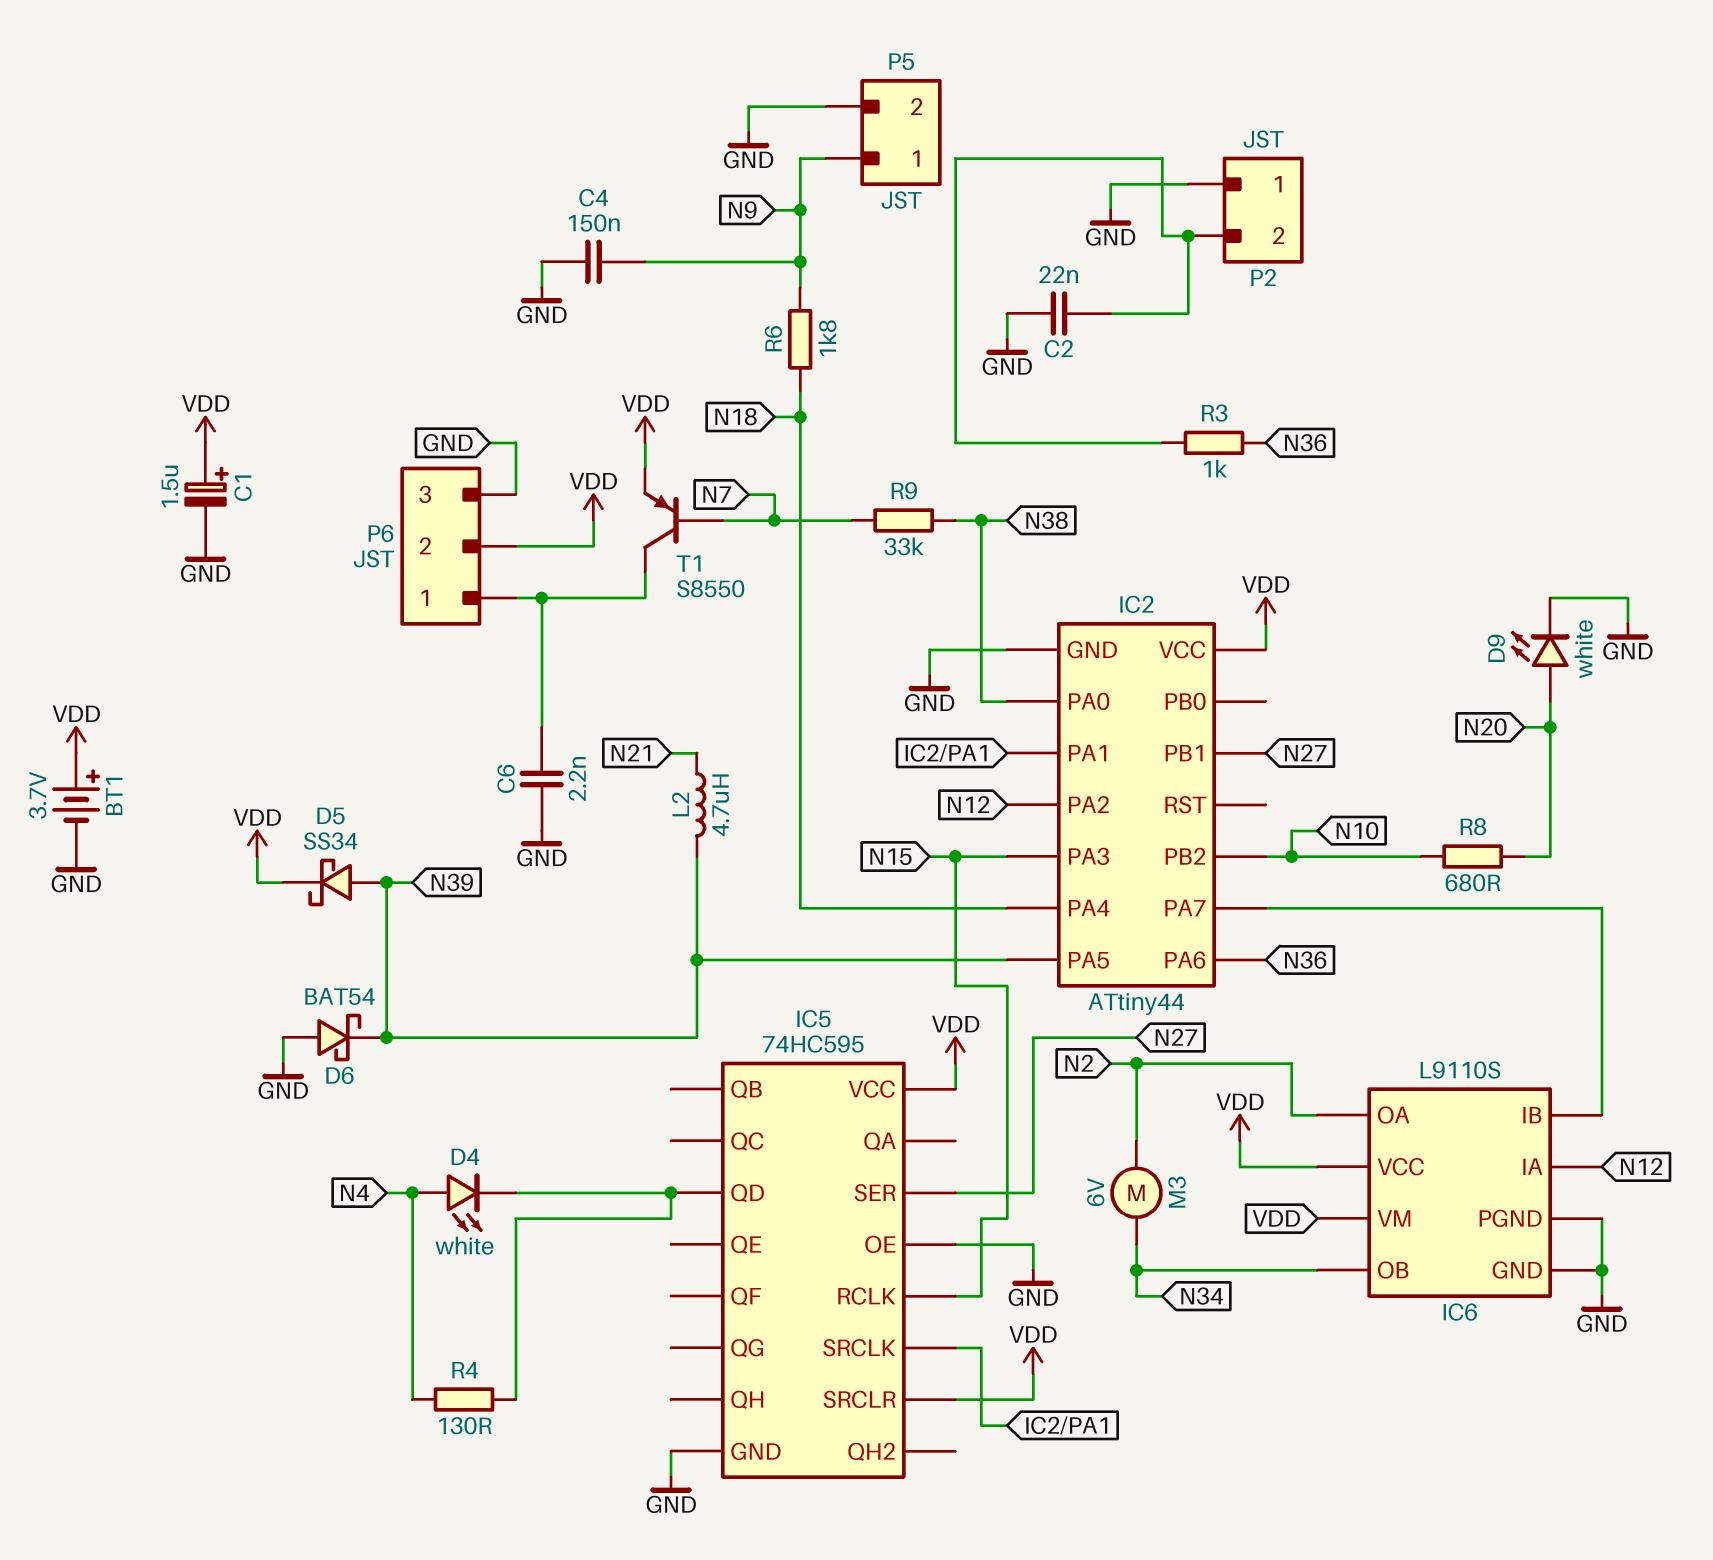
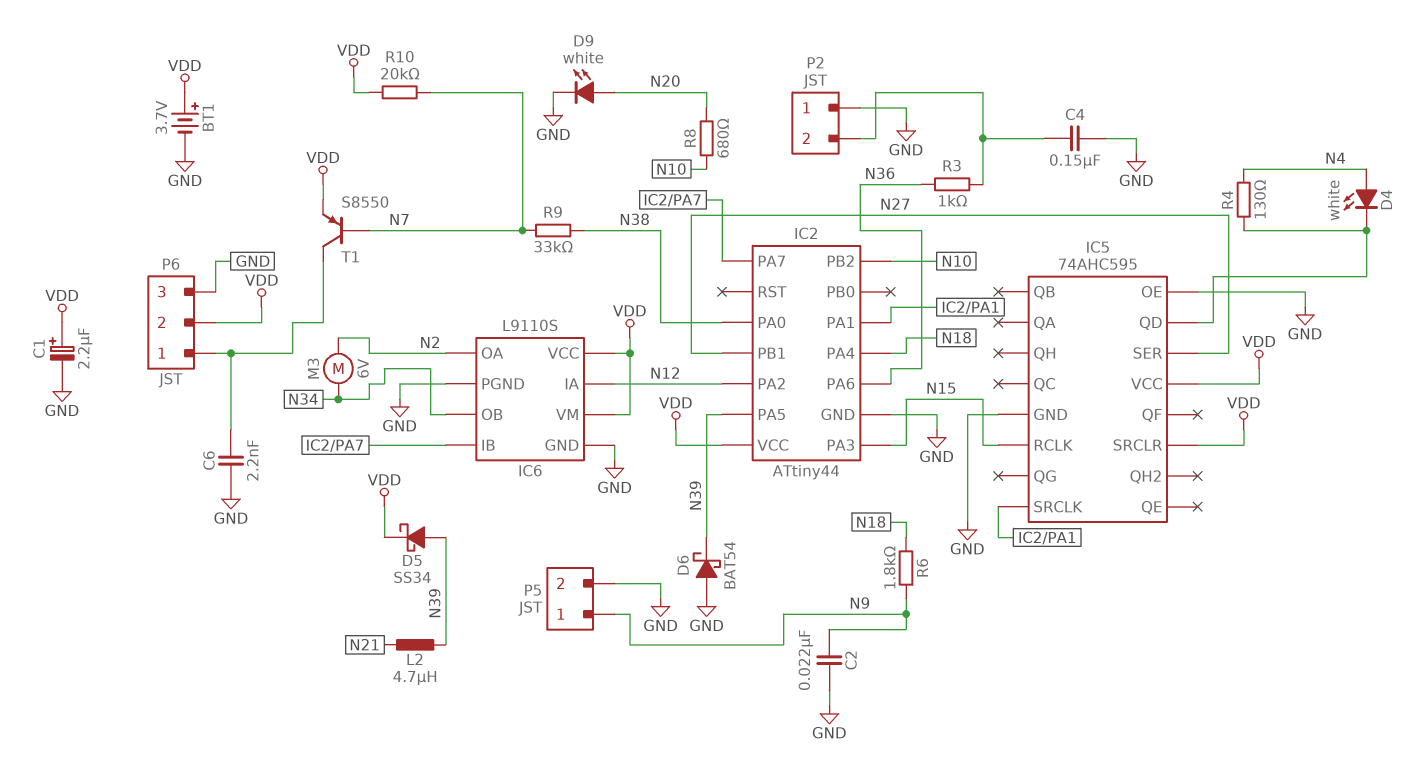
C1: 1.5uF (plus VDD, minus GND) -> 2.2uF (plus VDD, minus GND)
C2: 22nF (GND, P2/2) -> 22nF (GND, N9)
C4: 150nF (GND, N9) -> 150nF (GND, P2/2)
IC5: 74HC595 -> 74AHC595
R10: none -> 20k (N7, VDD)

